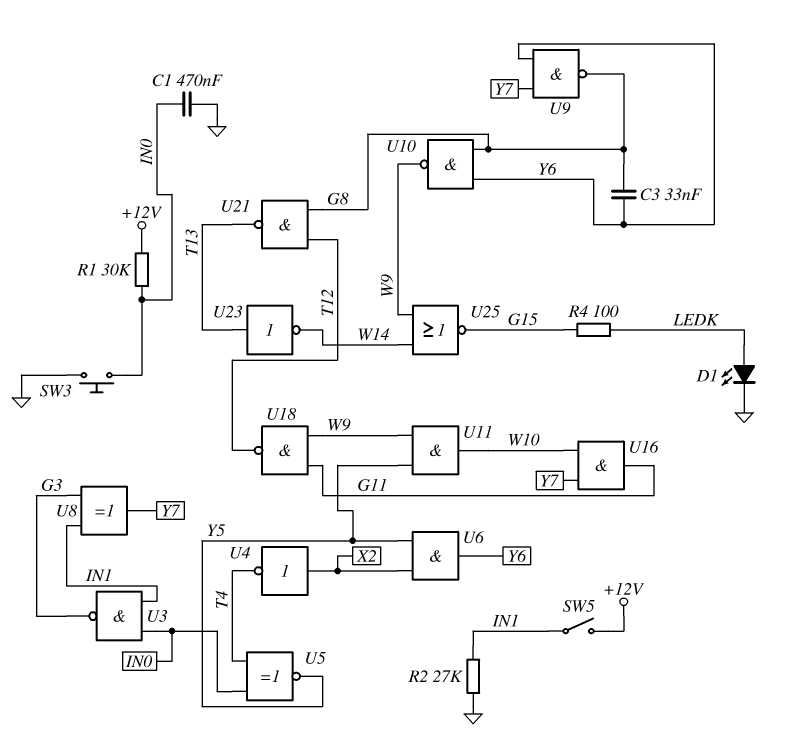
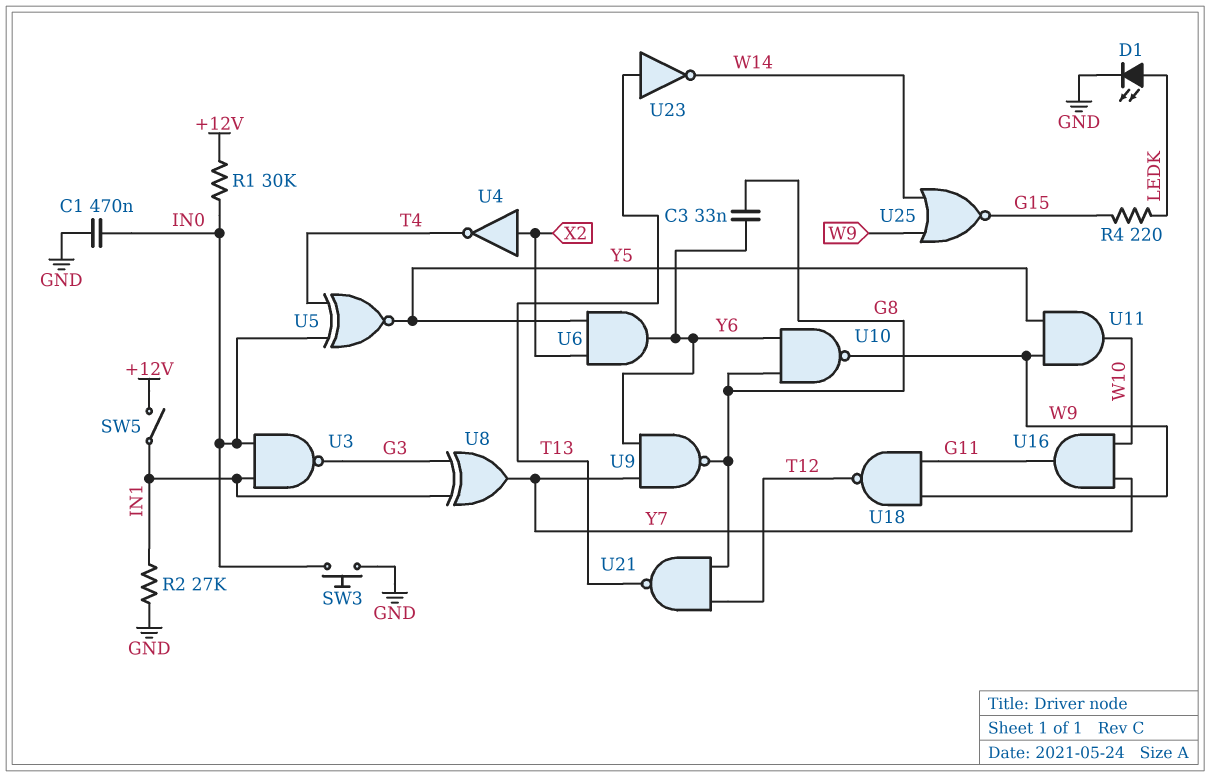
R4: 100 (G15, LEDK) -> 220 (G15, LEDK)

